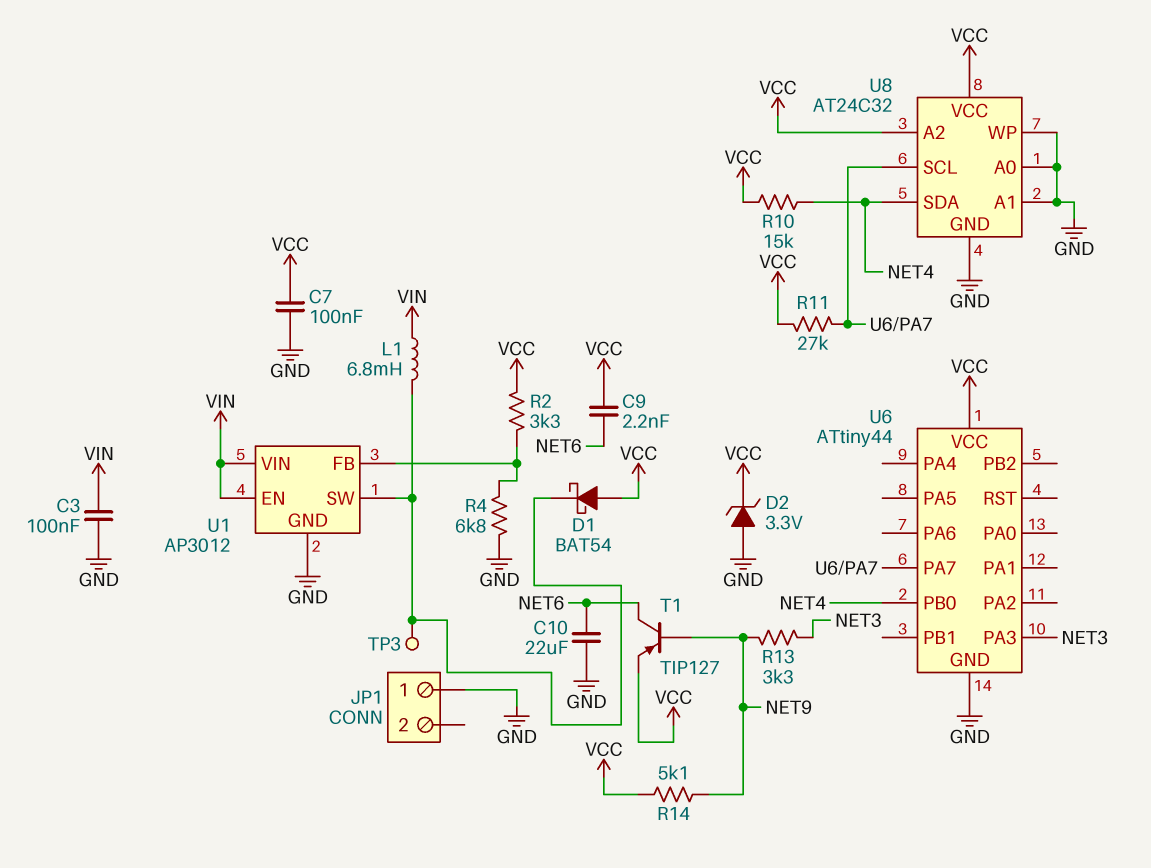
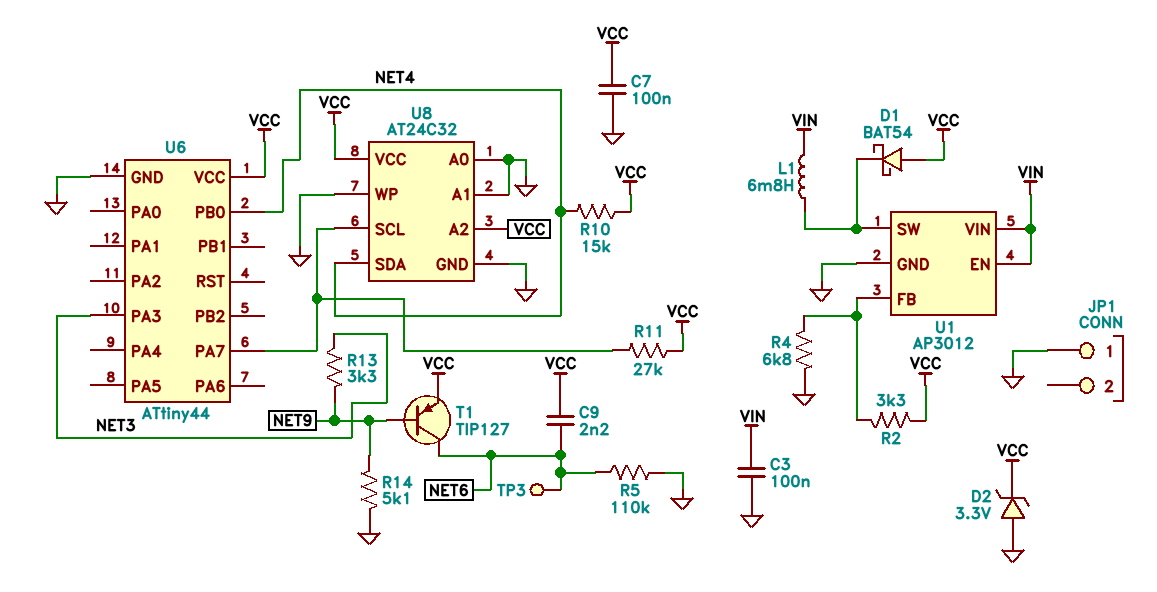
C10: 22uF (GND, NET6) -> none
R5: none -> 110k (GND, NET6)
R14: 5.1k (NET9, VCC) -> 5.1k (GND, NET9)
TP3: test point (U1/SW) -> test point (NET6)

